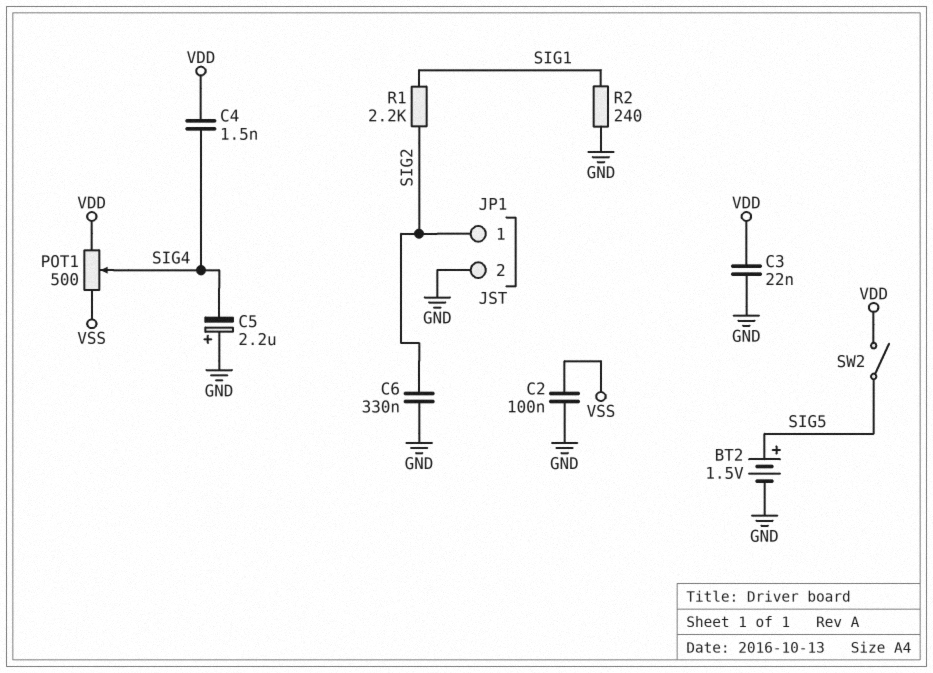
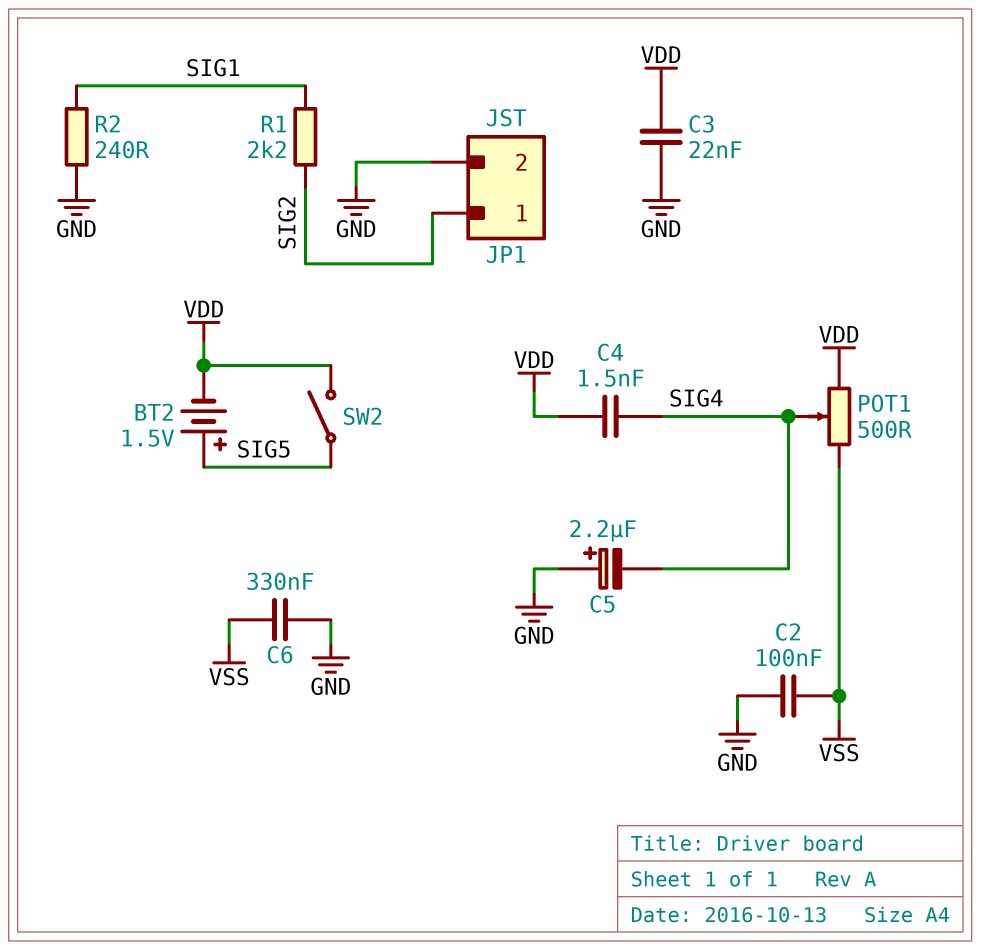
BT2: 1.5V (plus SIG5, minus GND) -> 1.5V (plus SIG5, minus VDD)
C6: 330nF (GND, SIG2) -> 330nF (GND, VSS)

